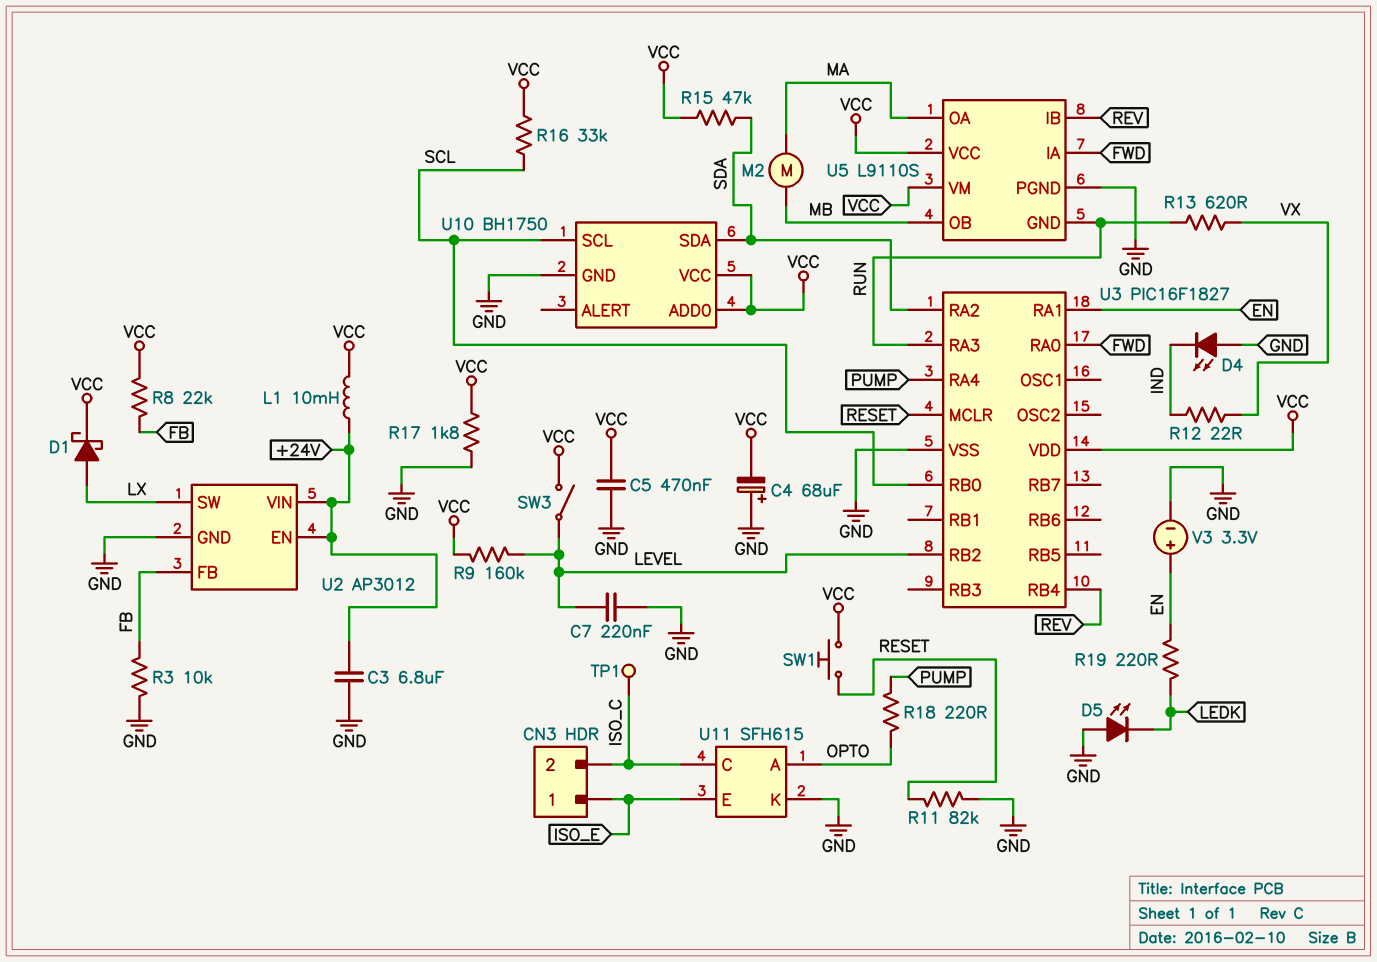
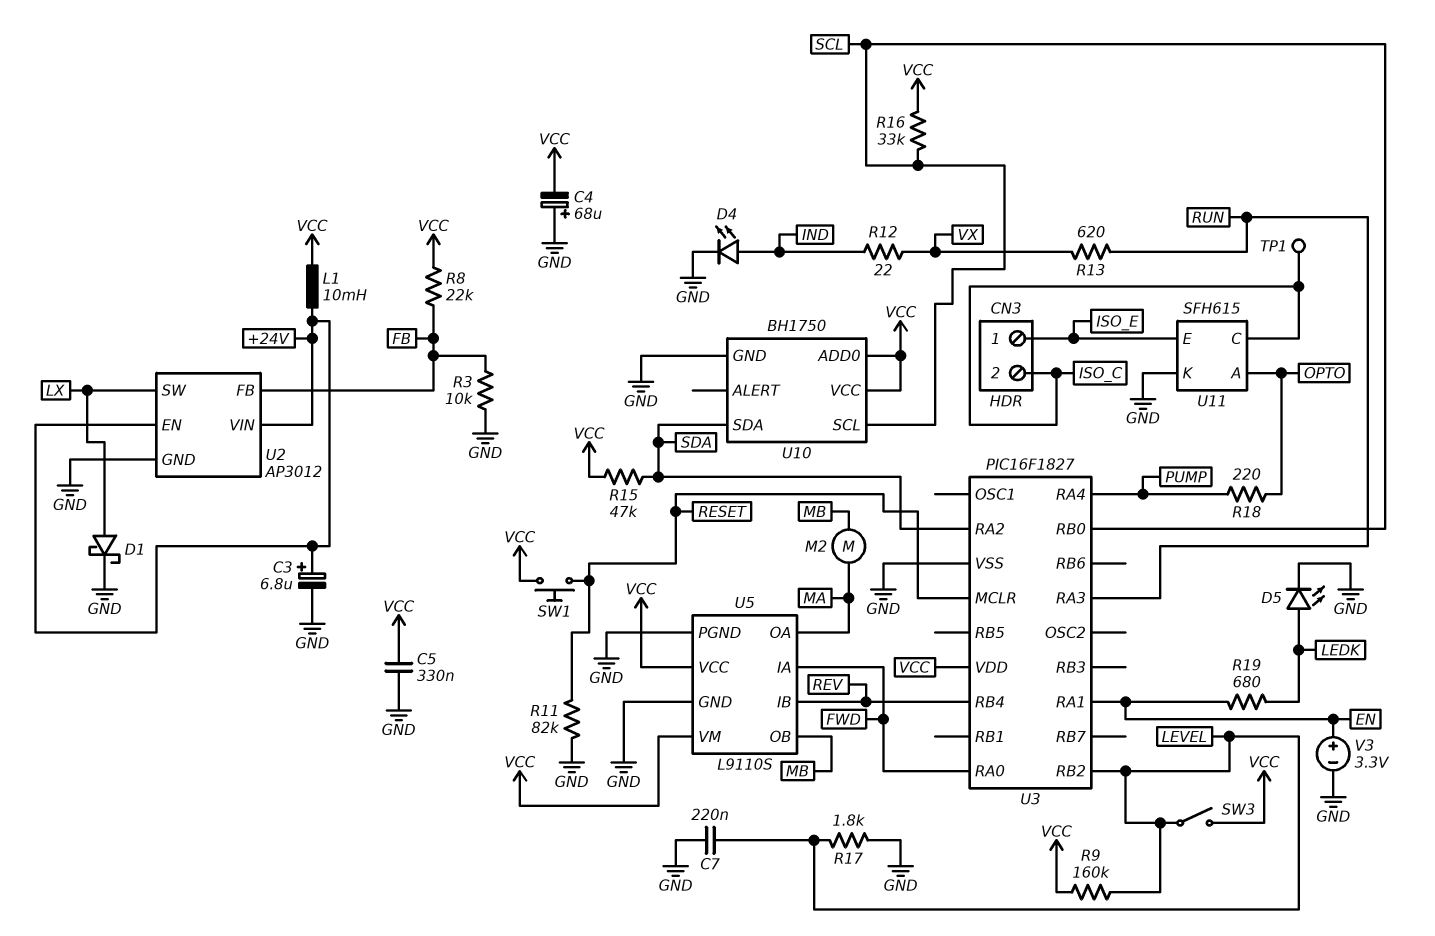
C3: 6.8uF (+24V, GND) -> 6.8uF (plus +24V, minus GND)
C5: 470nF (GND, VCC) -> 330nF (GND, VCC)
D1: schottky (A LX, K VCC) -> schottky (A LX, K GND)
D4: LED (A GND, K IND) -> LED (A IND, K GND)
D5: LED (A GND, K LEDK) -> LED (A LEDK, K GND)
R17: 1.8k (GND, VCC) -> 1.8k (GND, LEVEL)
R19: 220 (EN, LEDK) -> 680 (EN, LEDK)
U5 pin GND: RUN -> GND

